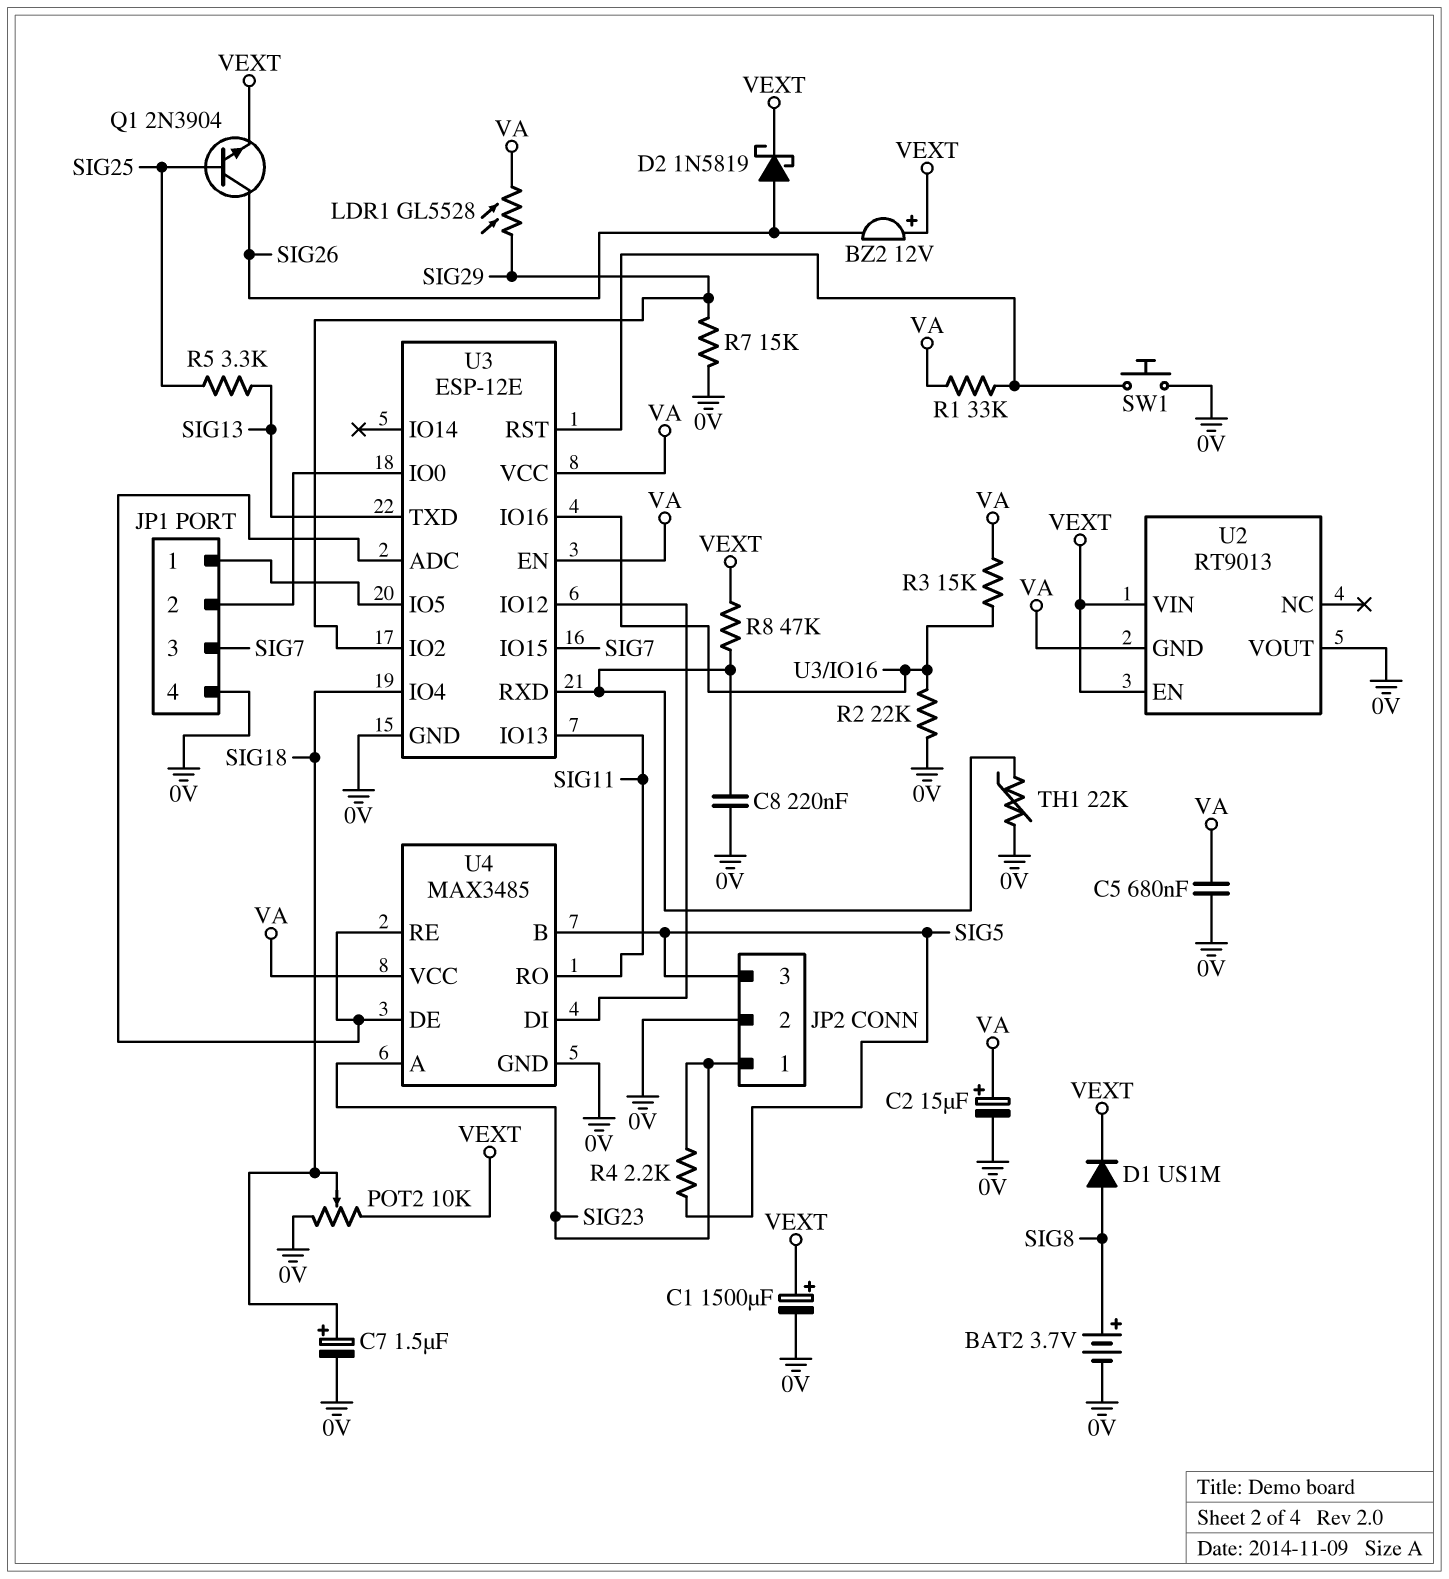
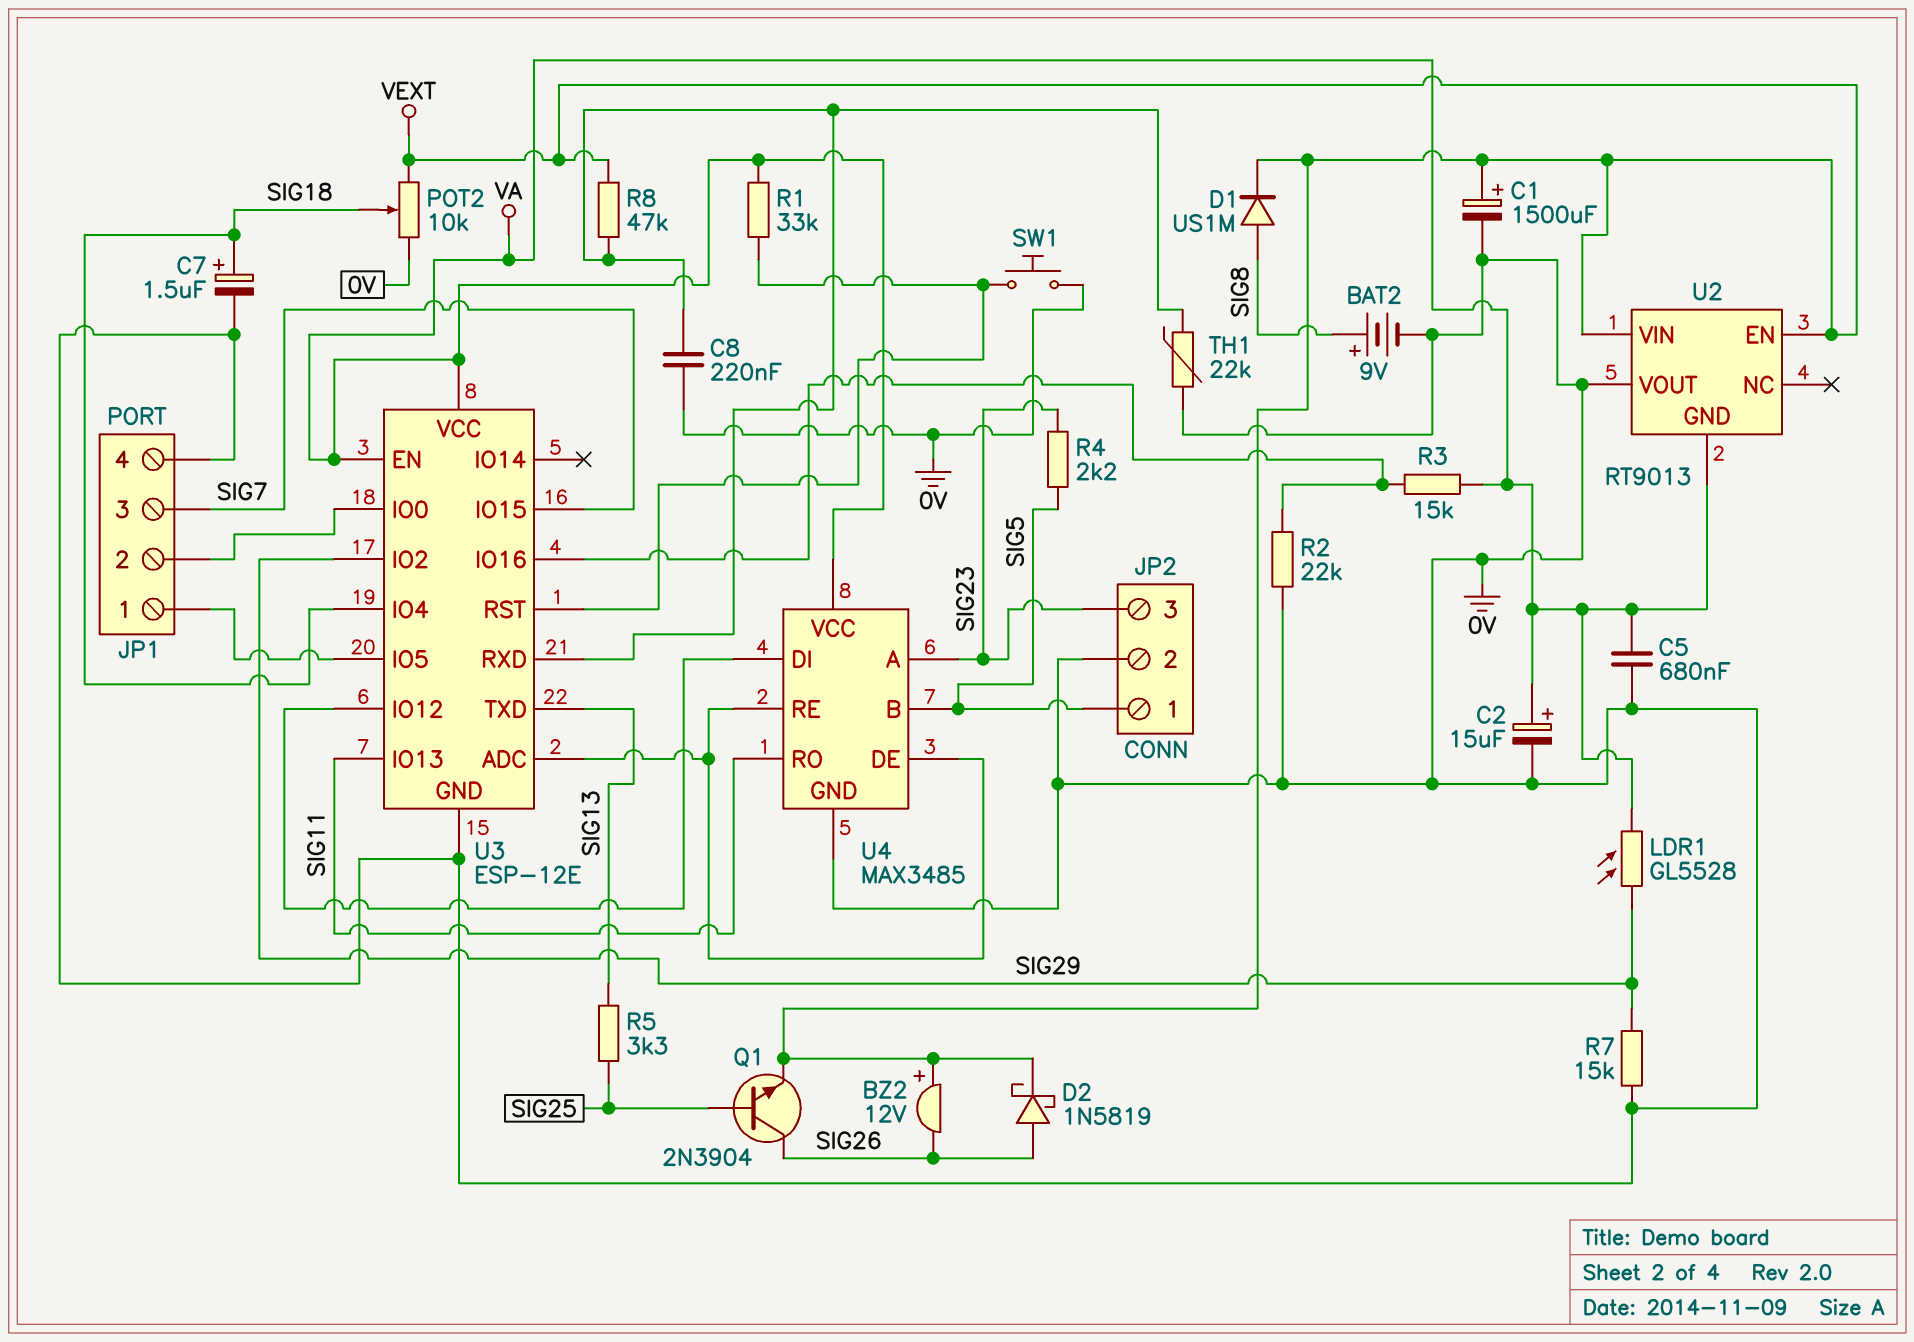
BAT2: 3.7V (plus SIG8, minus 0V) -> 9V (plus SIG8, minus 0V)
JP2 pin 1: SIG23 -> SIG5
JP2 pin 3: SIG5 -> SIG23

